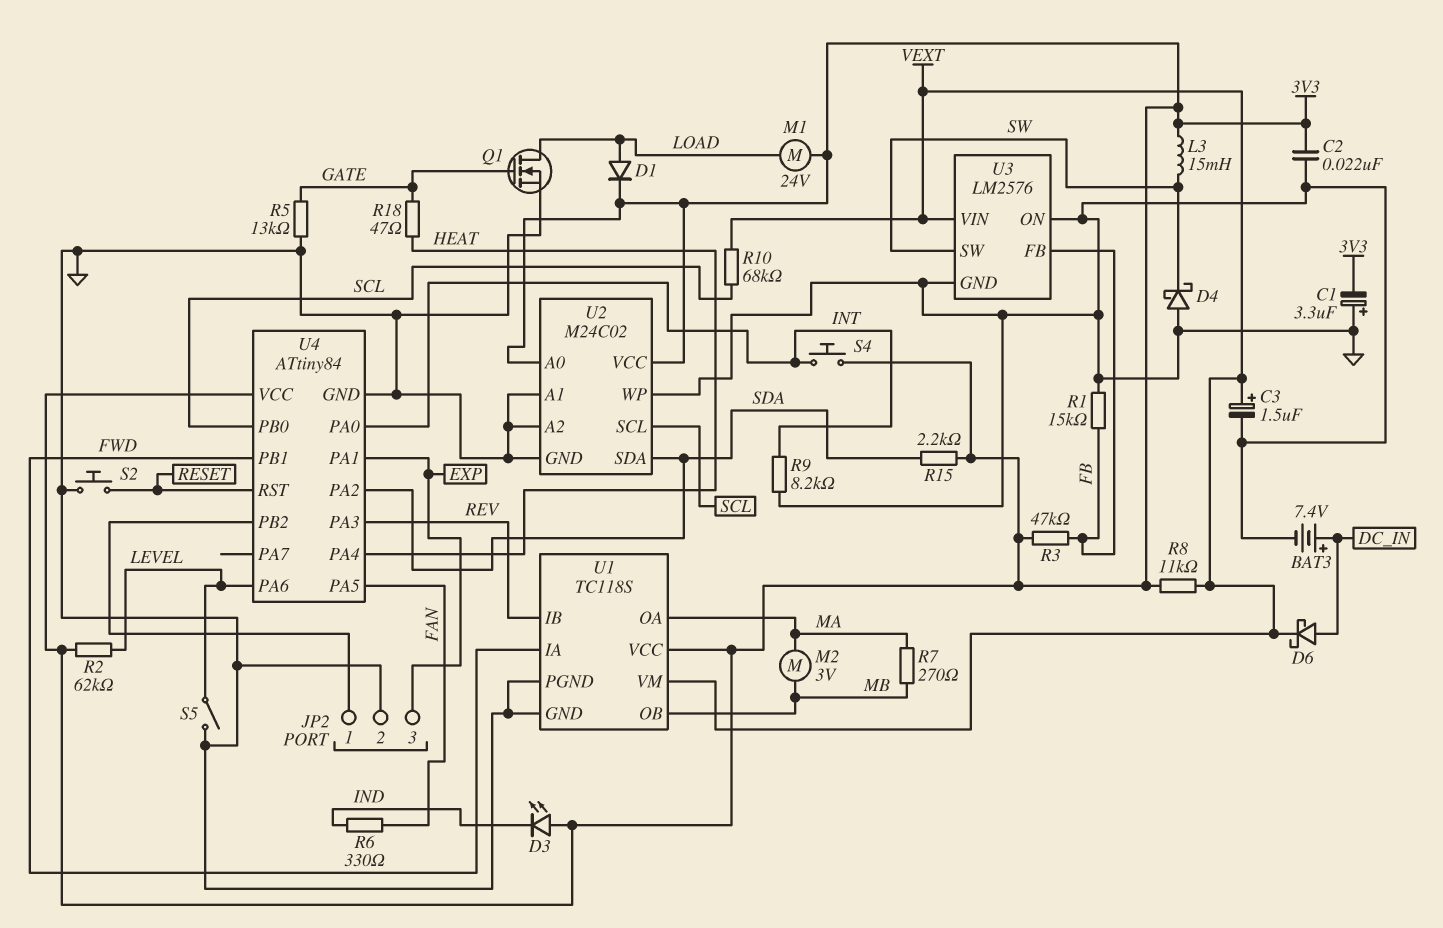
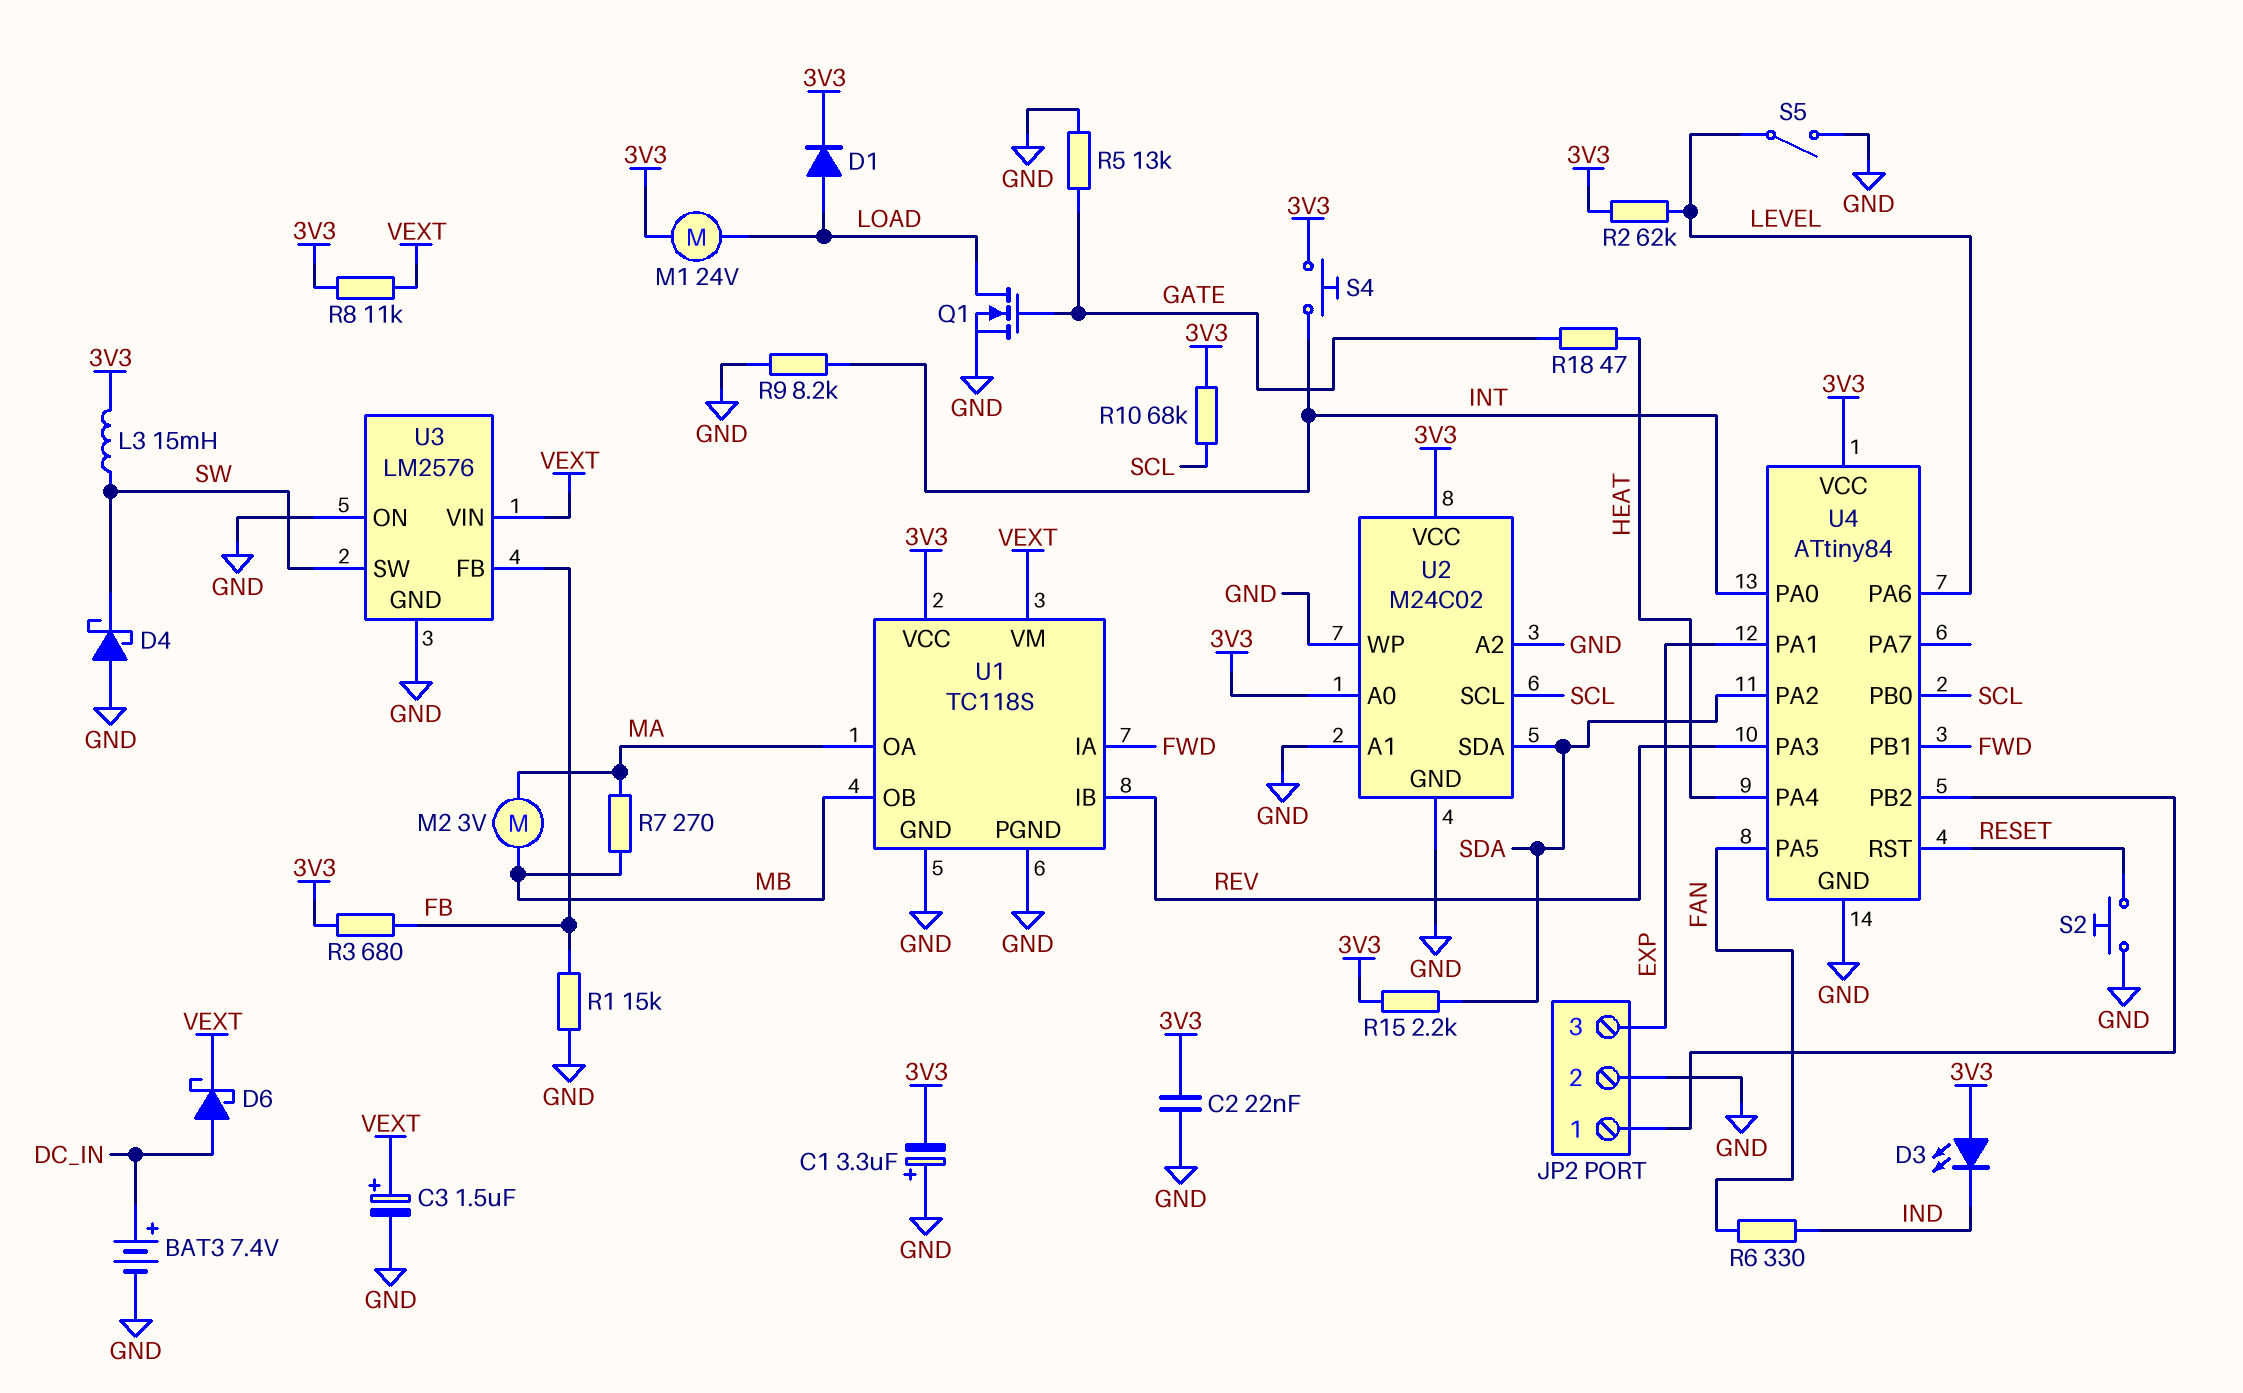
R3: 47k (3V3, FB) -> 680 (3V3, FB)
R10: 68k (SCL, VEXT) -> 68k (3V3, SCL)

